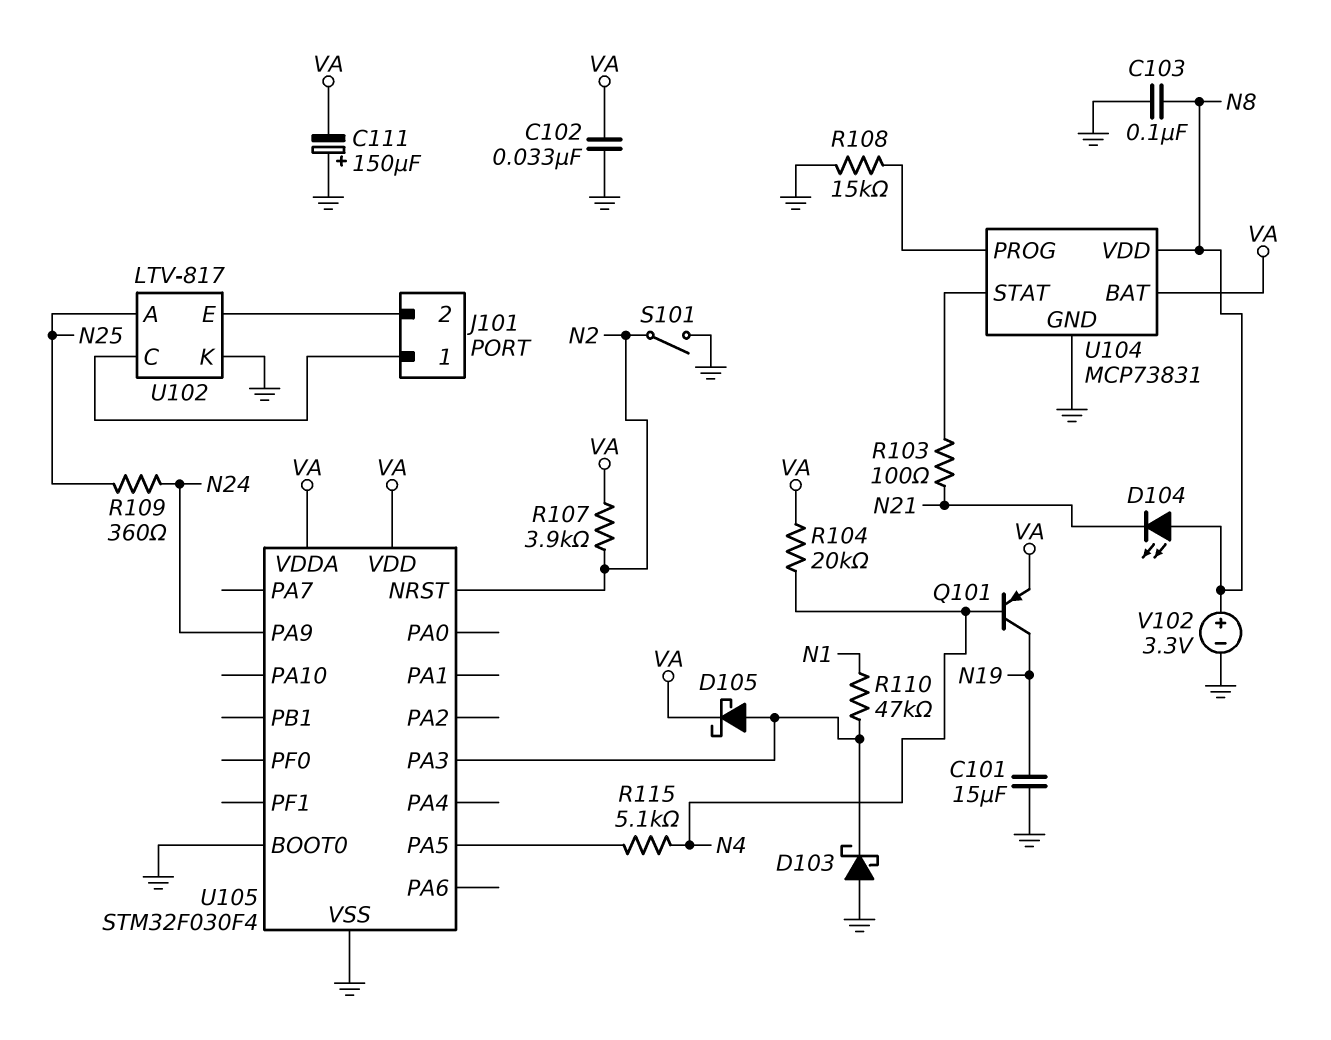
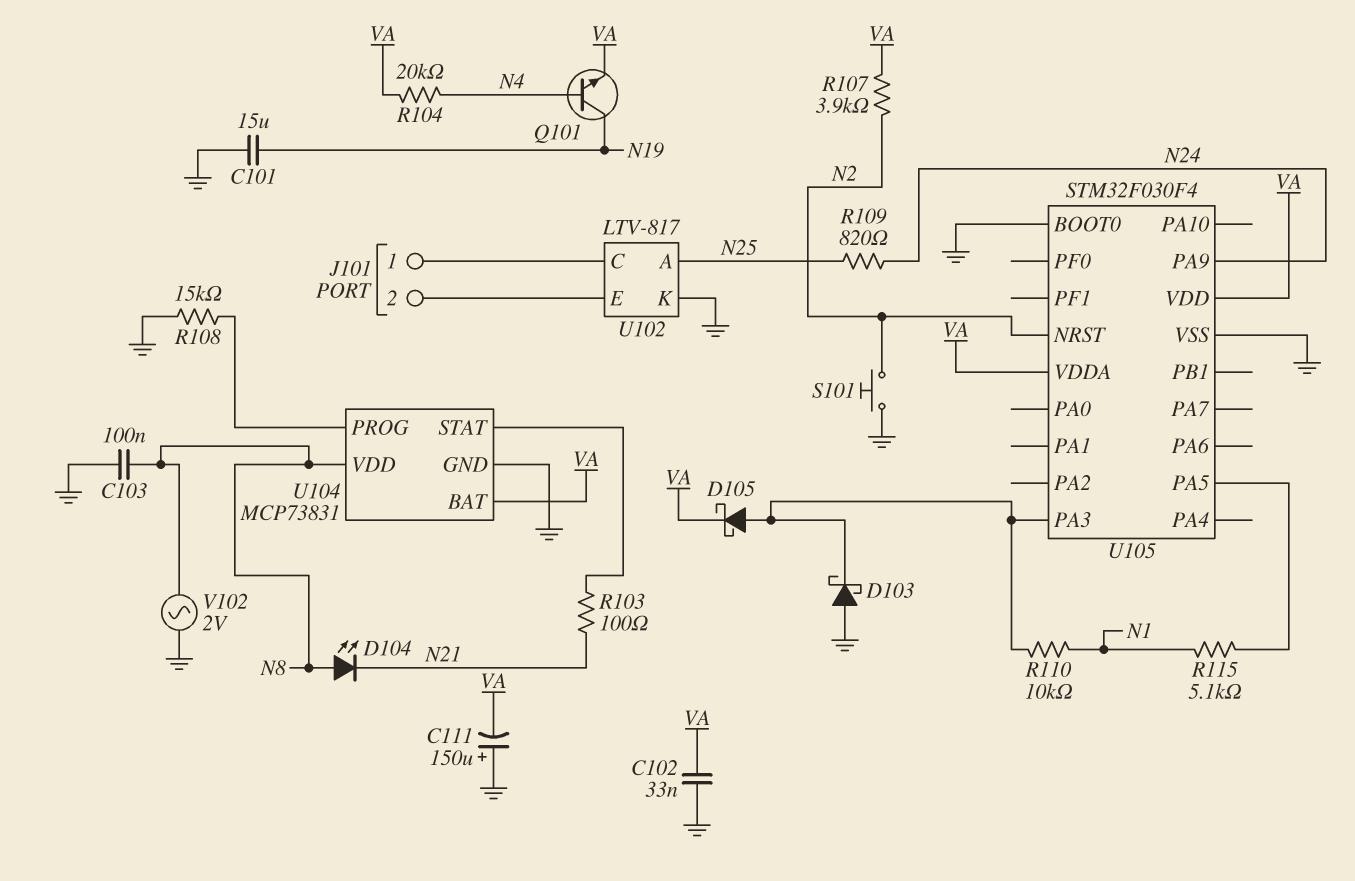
Q101: PNP (B N4, C N19, E VA) -> NPN (B N4, C N19, E VA)
R109: 360 (N24, N25) -> 820 (N24, N25)
R110: 47k (N1, U105/PA3) -> 10k (N1, U105/PA3)
R115: 5.1k (N4, U105/PA5) -> 5.1k (N1, U105/PA5)
S101: switch (GND, N2) -> button (GND, N2)
V102: 3.3V (plus N8, minus GND) -> AC 2V (GND, N8)

